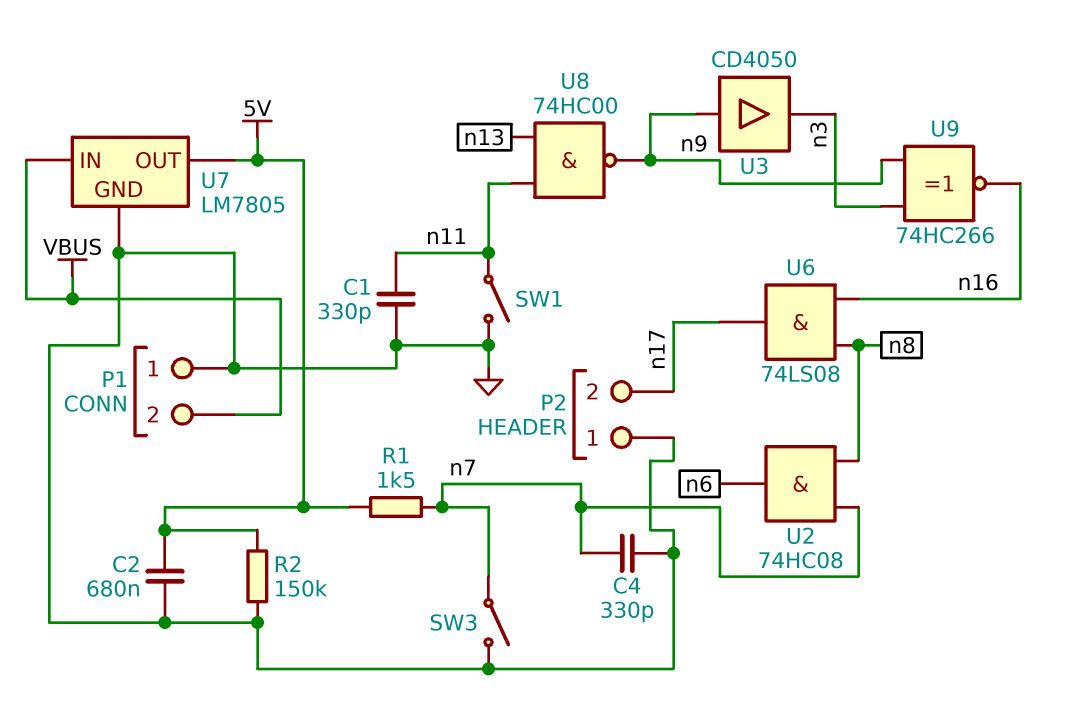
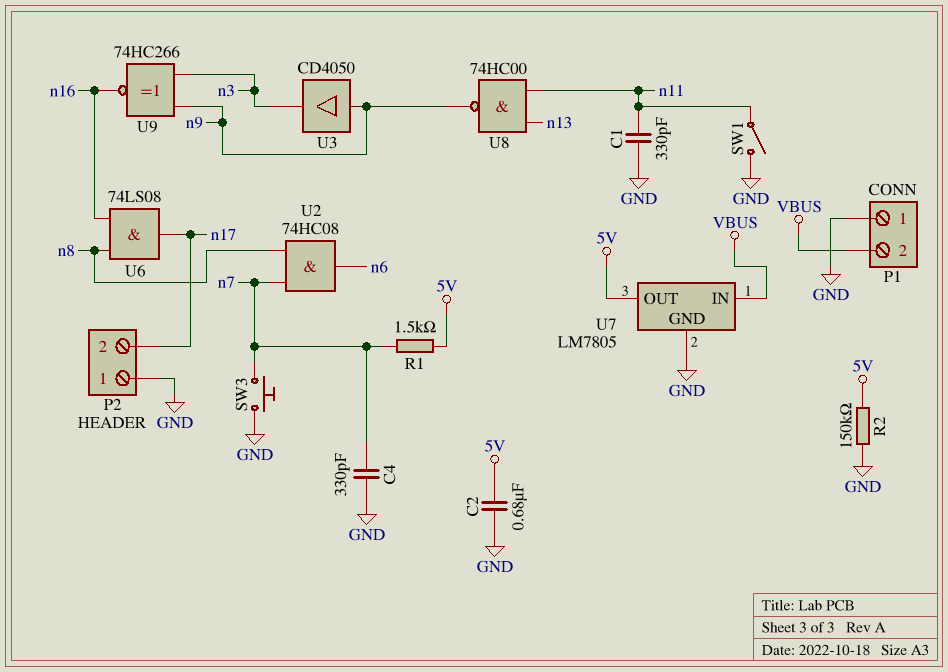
SW3: switch (GND, n7) -> button (GND, n7)

